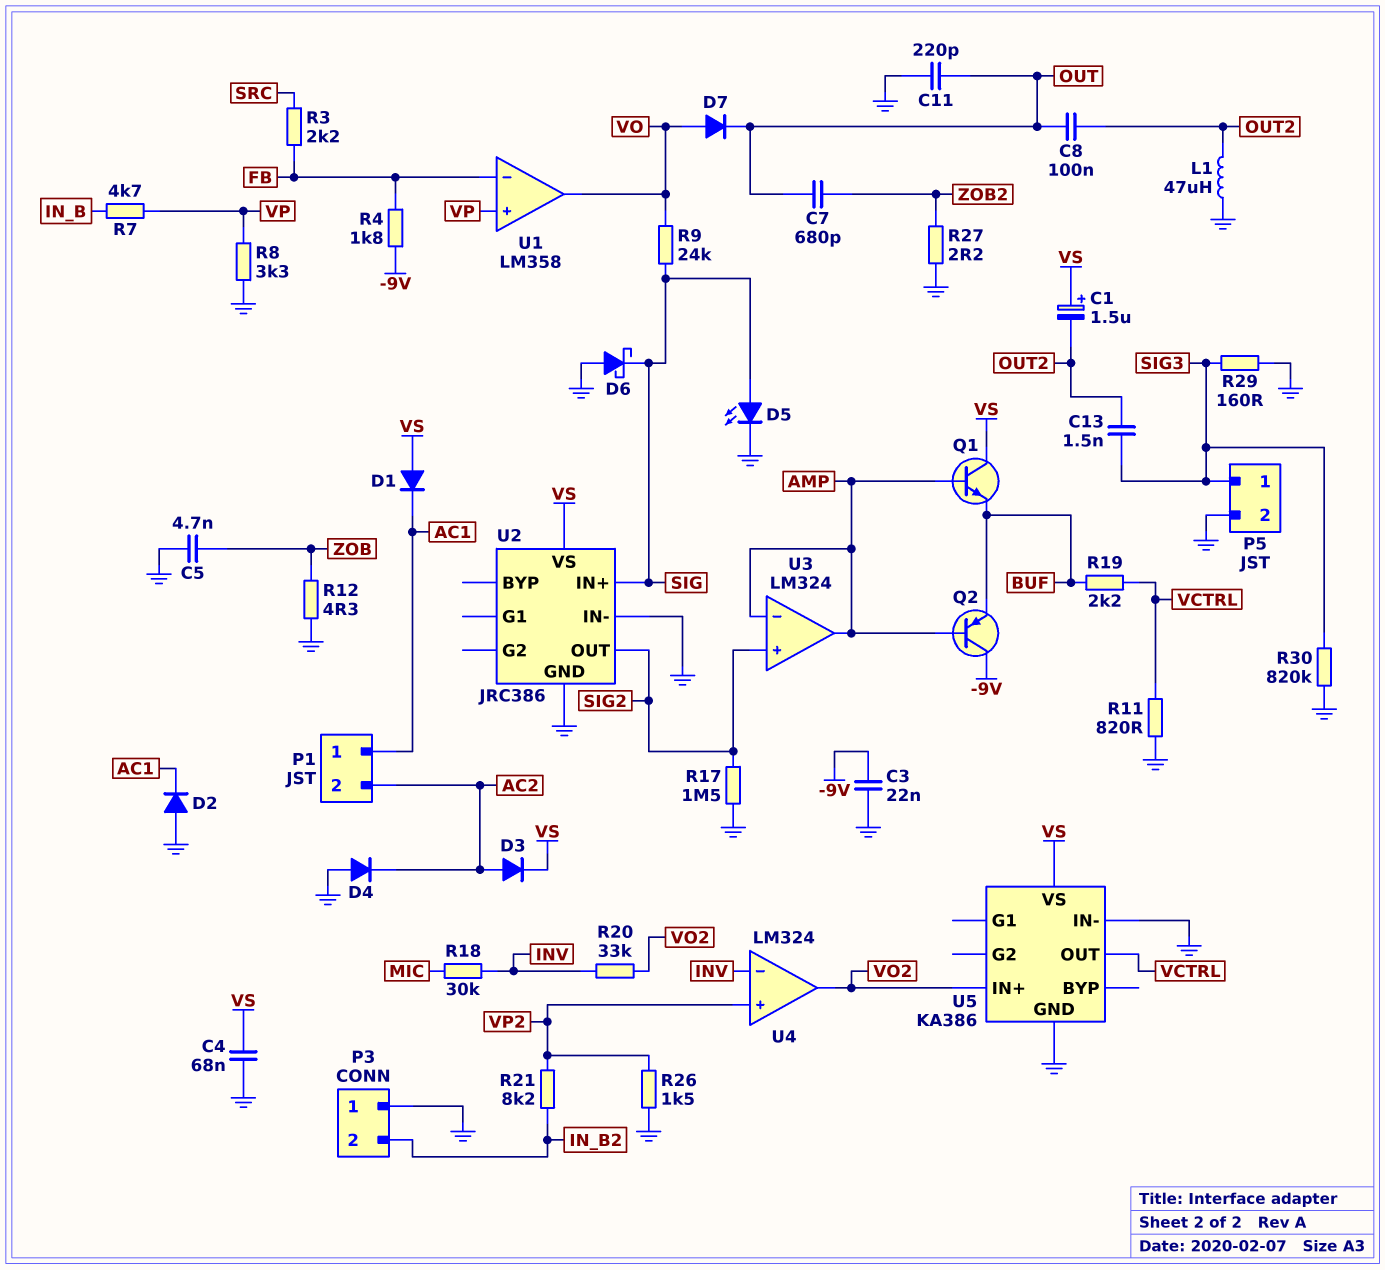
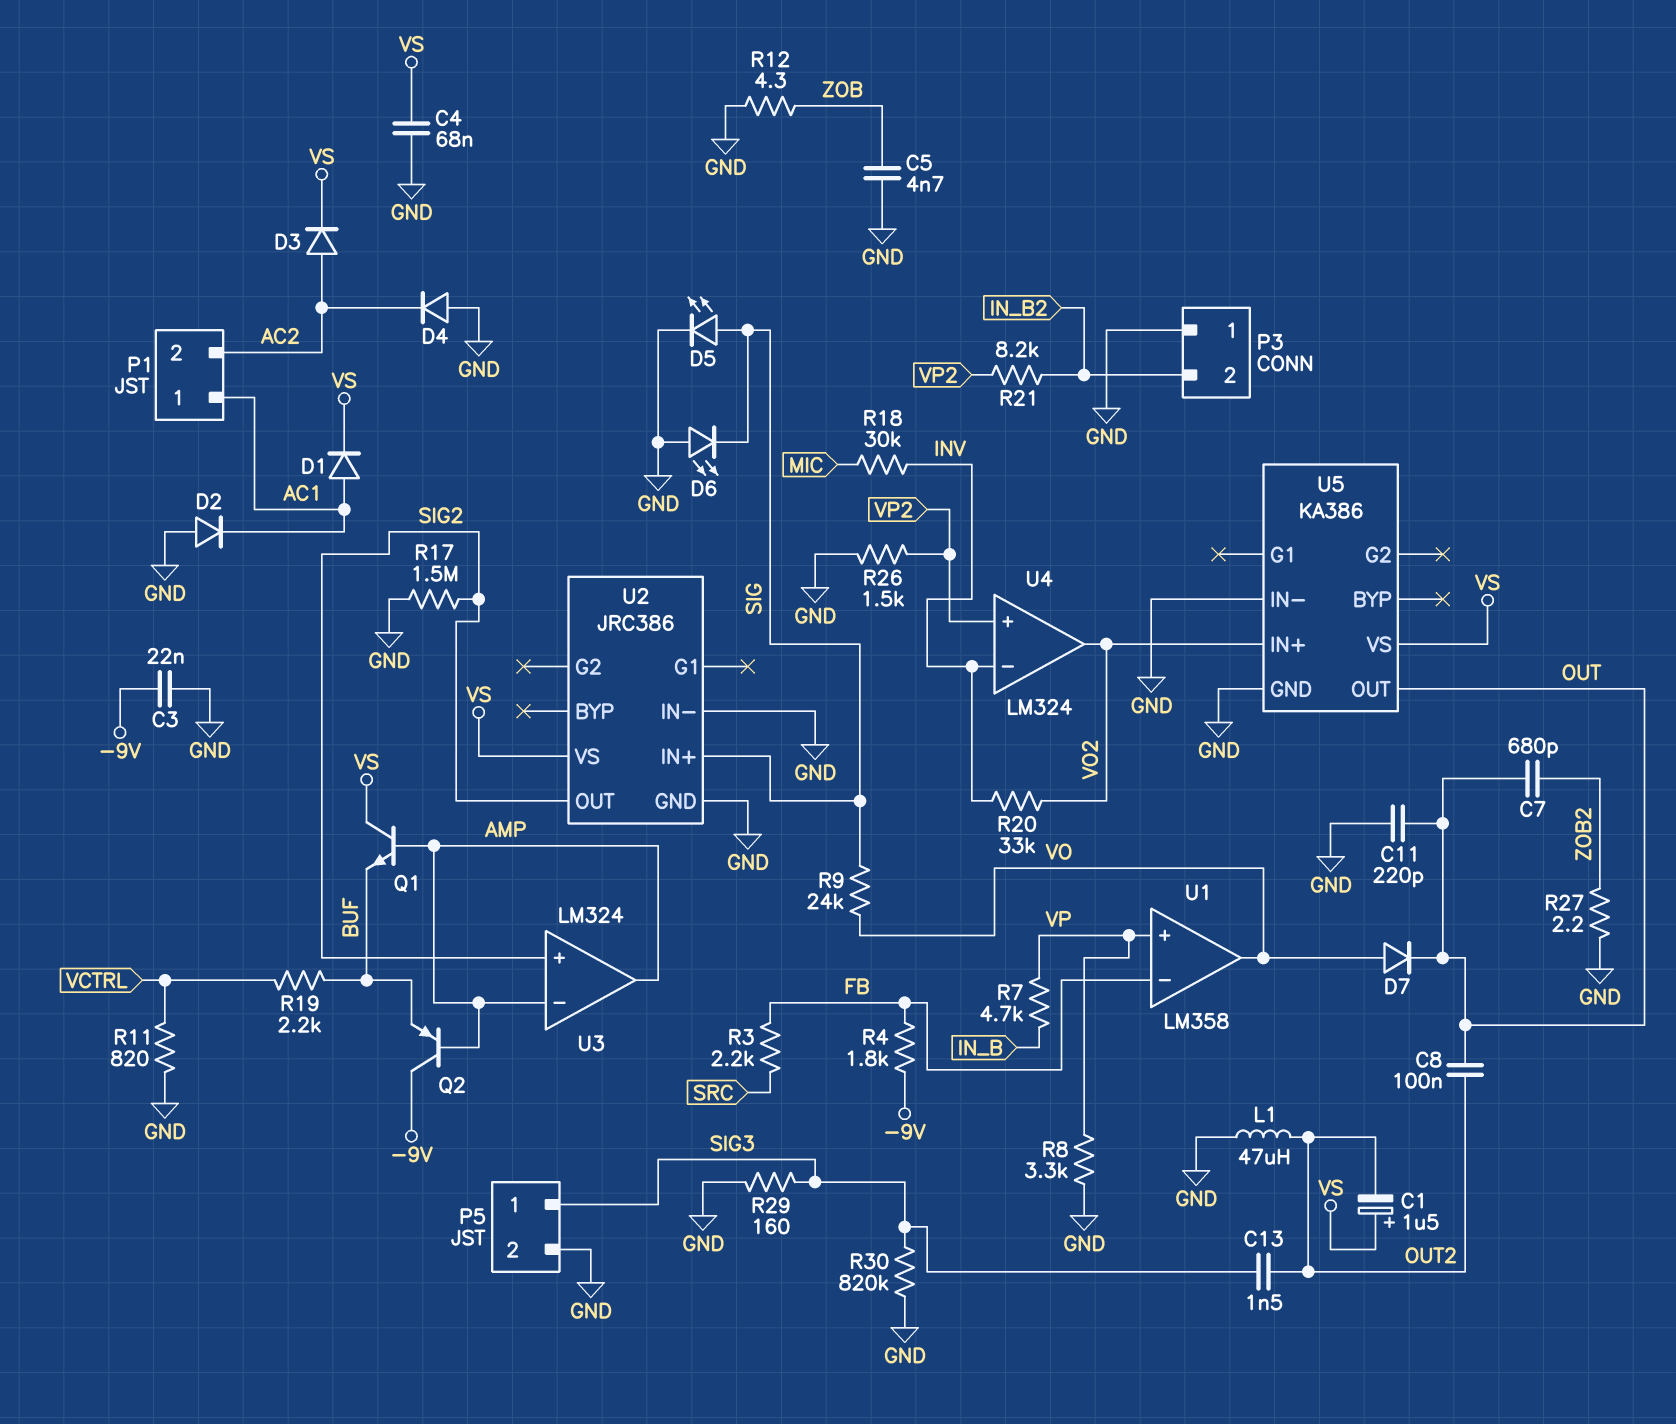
D1: diode (A VS, K AC1) -> diode (A AC1, K VS)
D6: schottky (A GND, K SIG) -> LED (A GND, K SIG)
U5 pin OUT: VCTRL -> OUT

